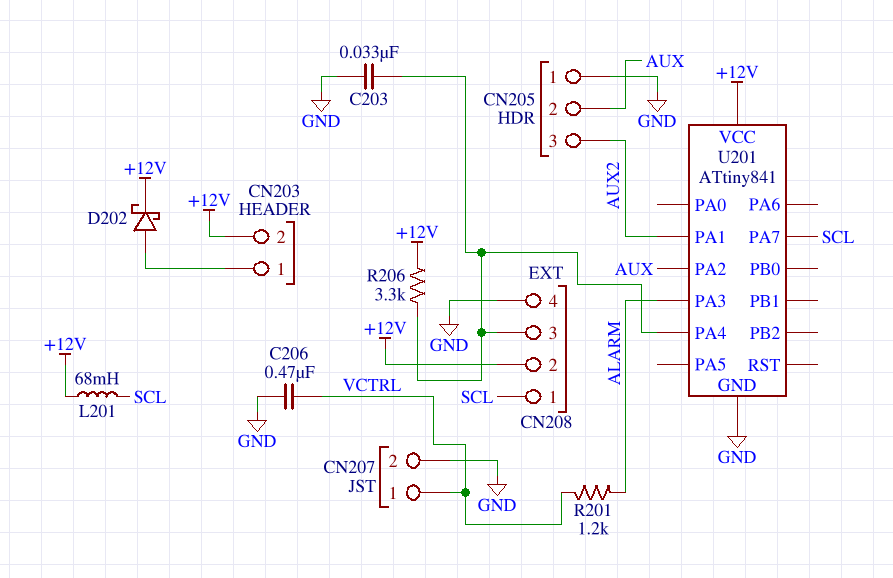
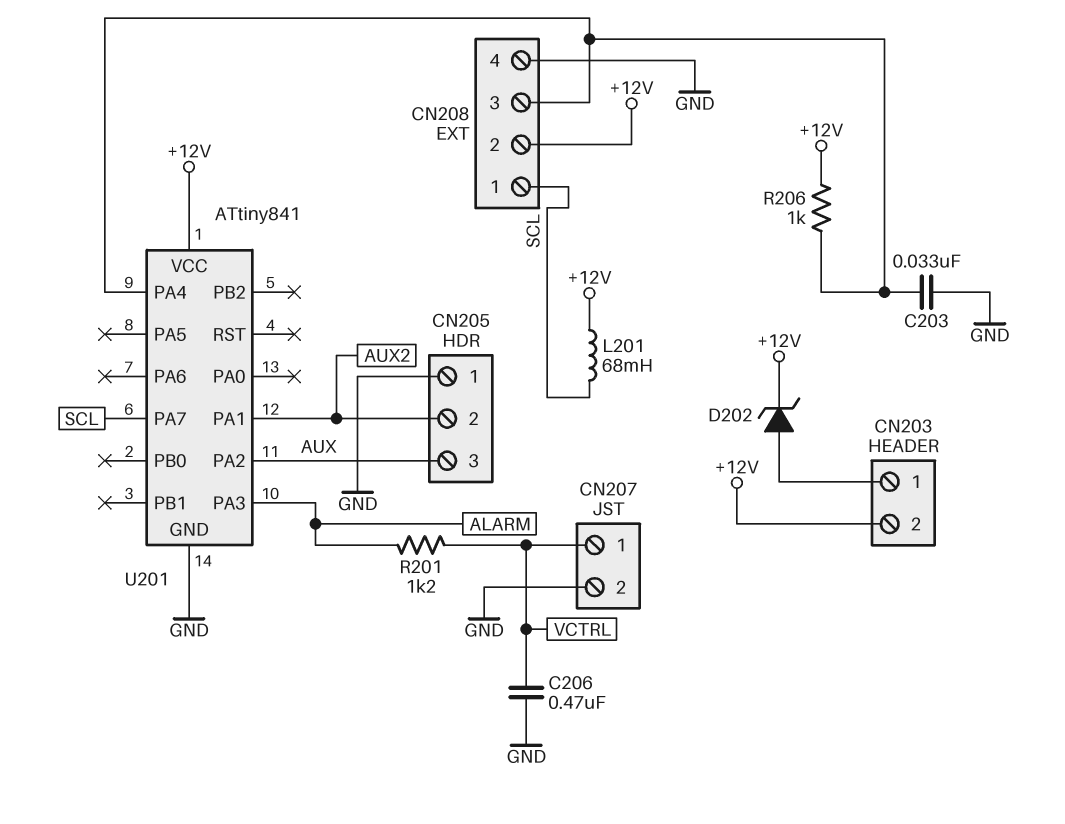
CN205 pin 2: AUX -> AUX2
CN205 pin 3: AUX2 -> AUX
D202: schottky (A CN203/1, K +12V) -> zener (A CN203/1, K +12V)
R206: 3.3k (+12V, CN208/3) -> 1k (+12V, CN208/3)

